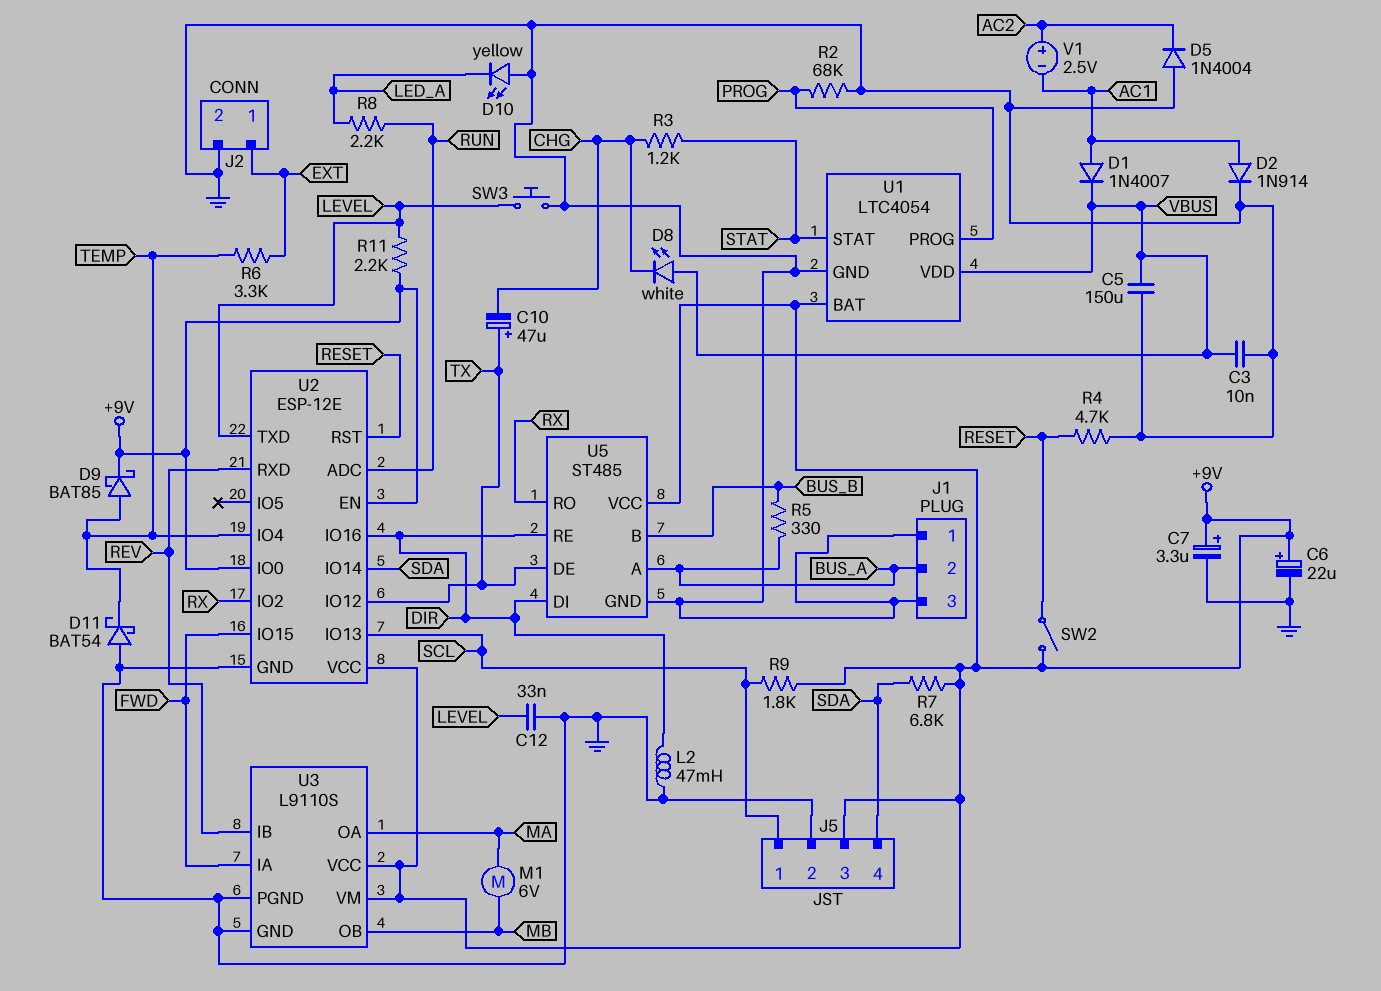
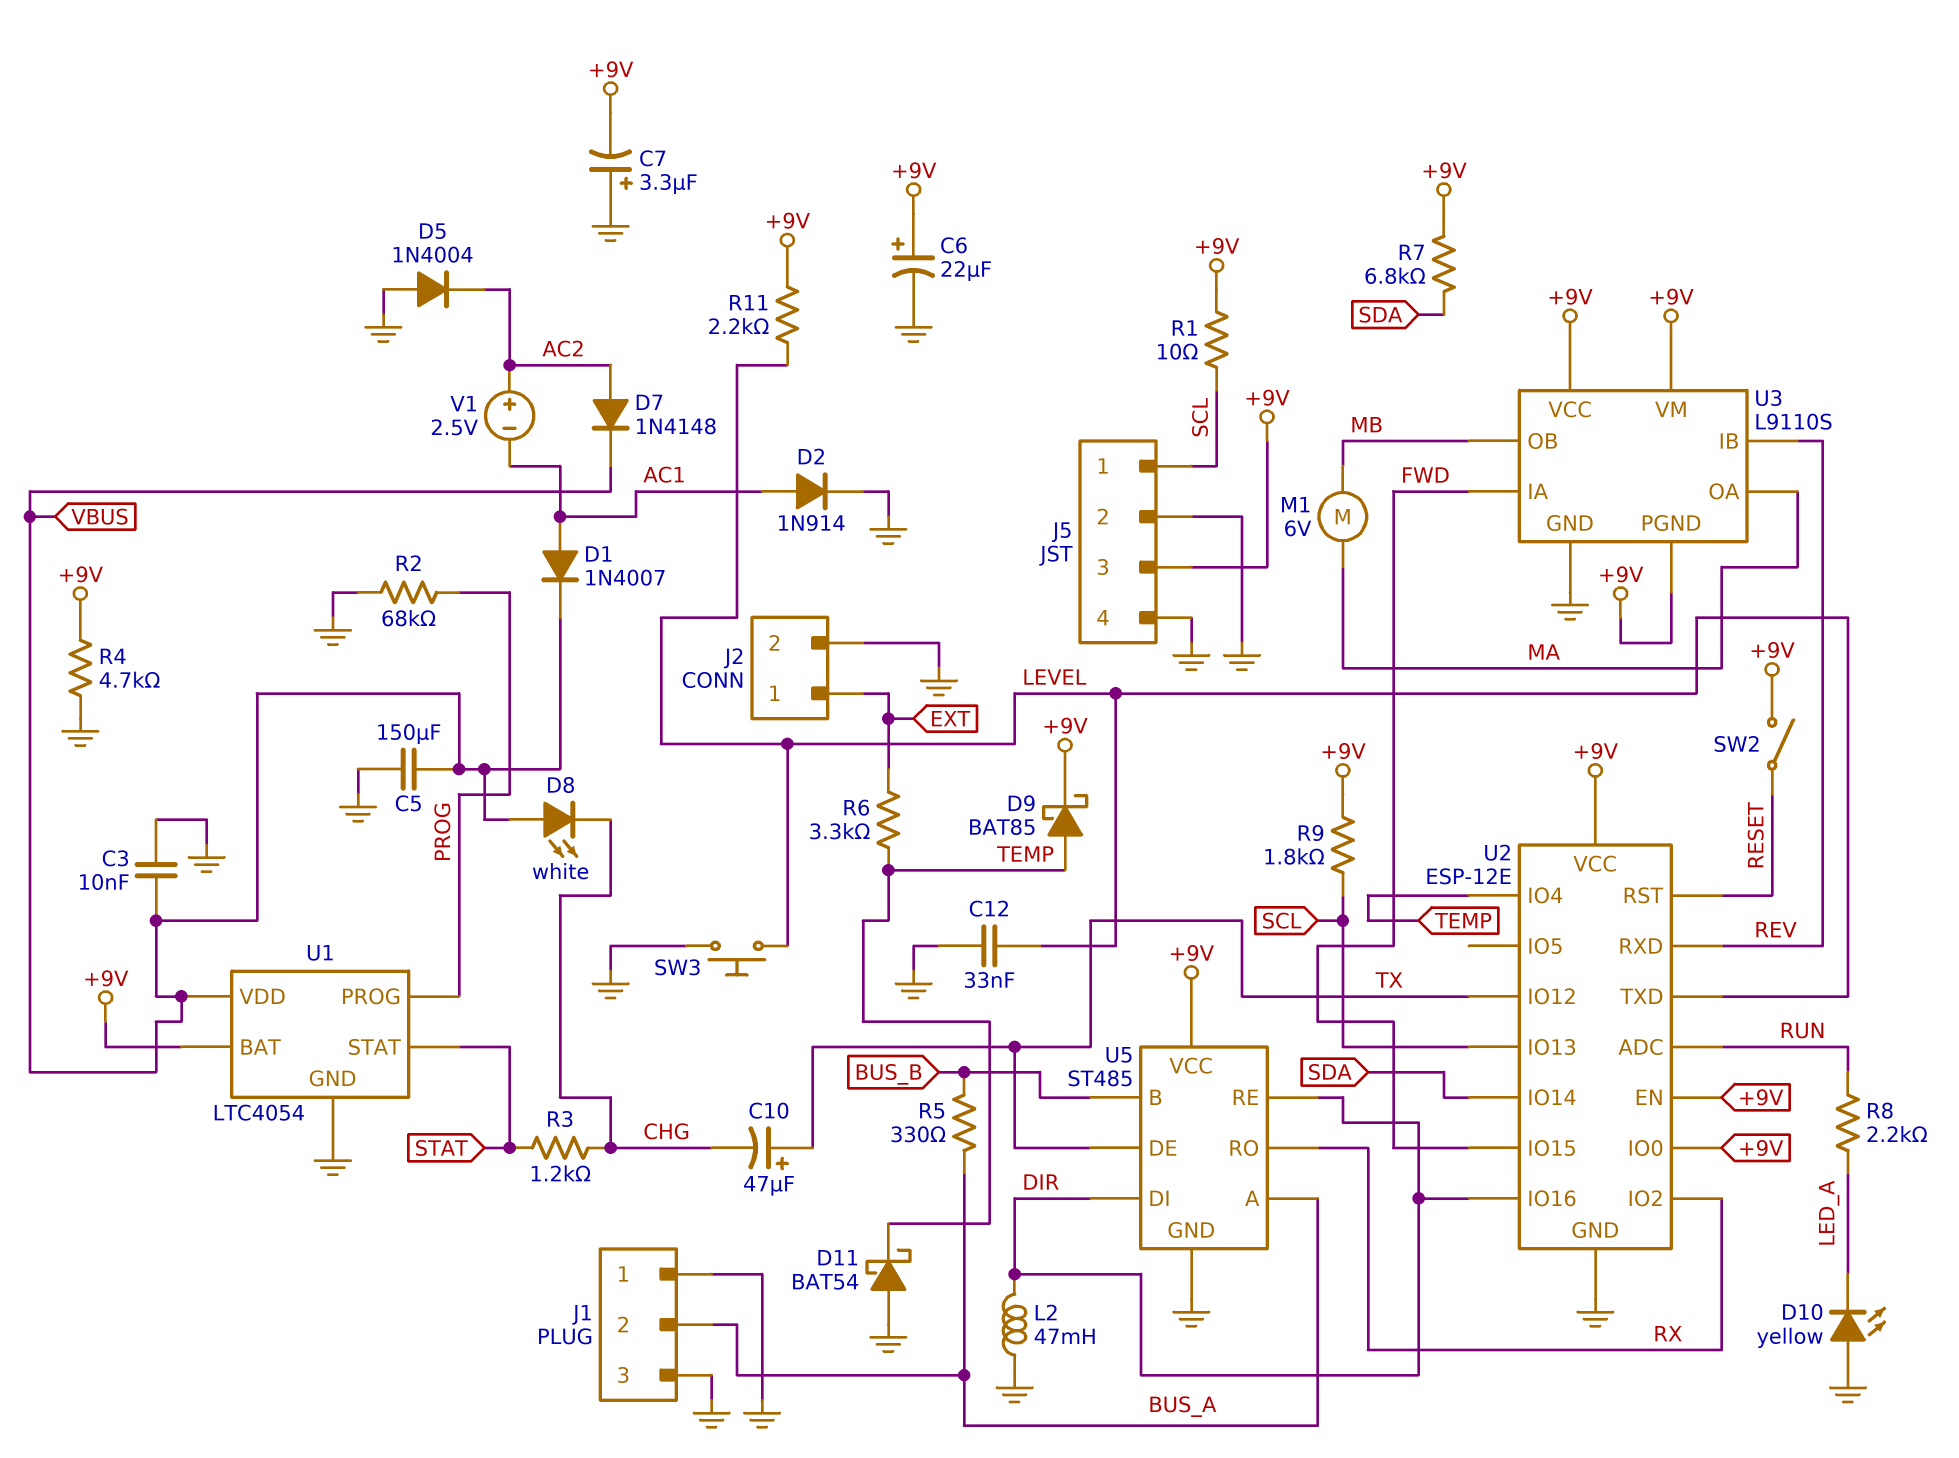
C7: 3.3uF (plus +9V, minus GND) -> 3.3uF (plus GND, minus +9V)
D7: none -> diode 1N4148 (A AC2, K VBUS)
J5 pin 4: SDA -> GND
R1: none -> 10 (+9V, SCL)
R4: 4.7k (GND, RESET) -> 4.7k (+9V, GND)
U3 pin PGND: GND -> +9V

